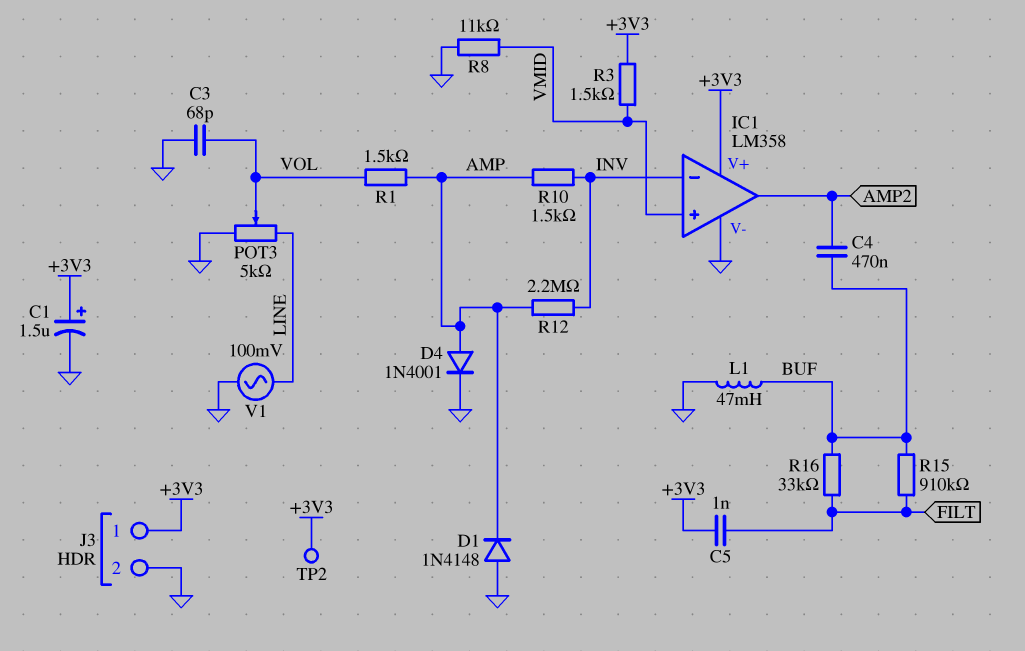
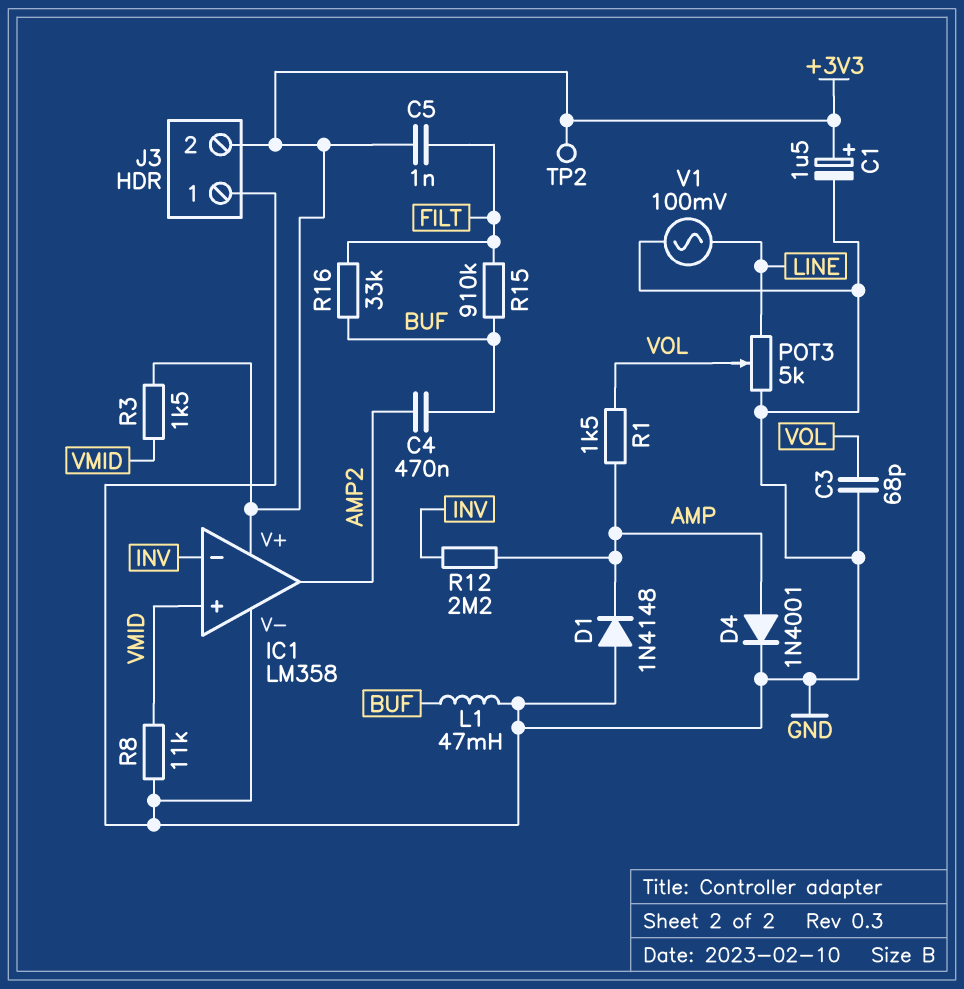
J3 pin 1: +3V3 -> GND
J3 pin 2: GND -> +3V3
R10: 1.5k (AMP, INV) -> none

